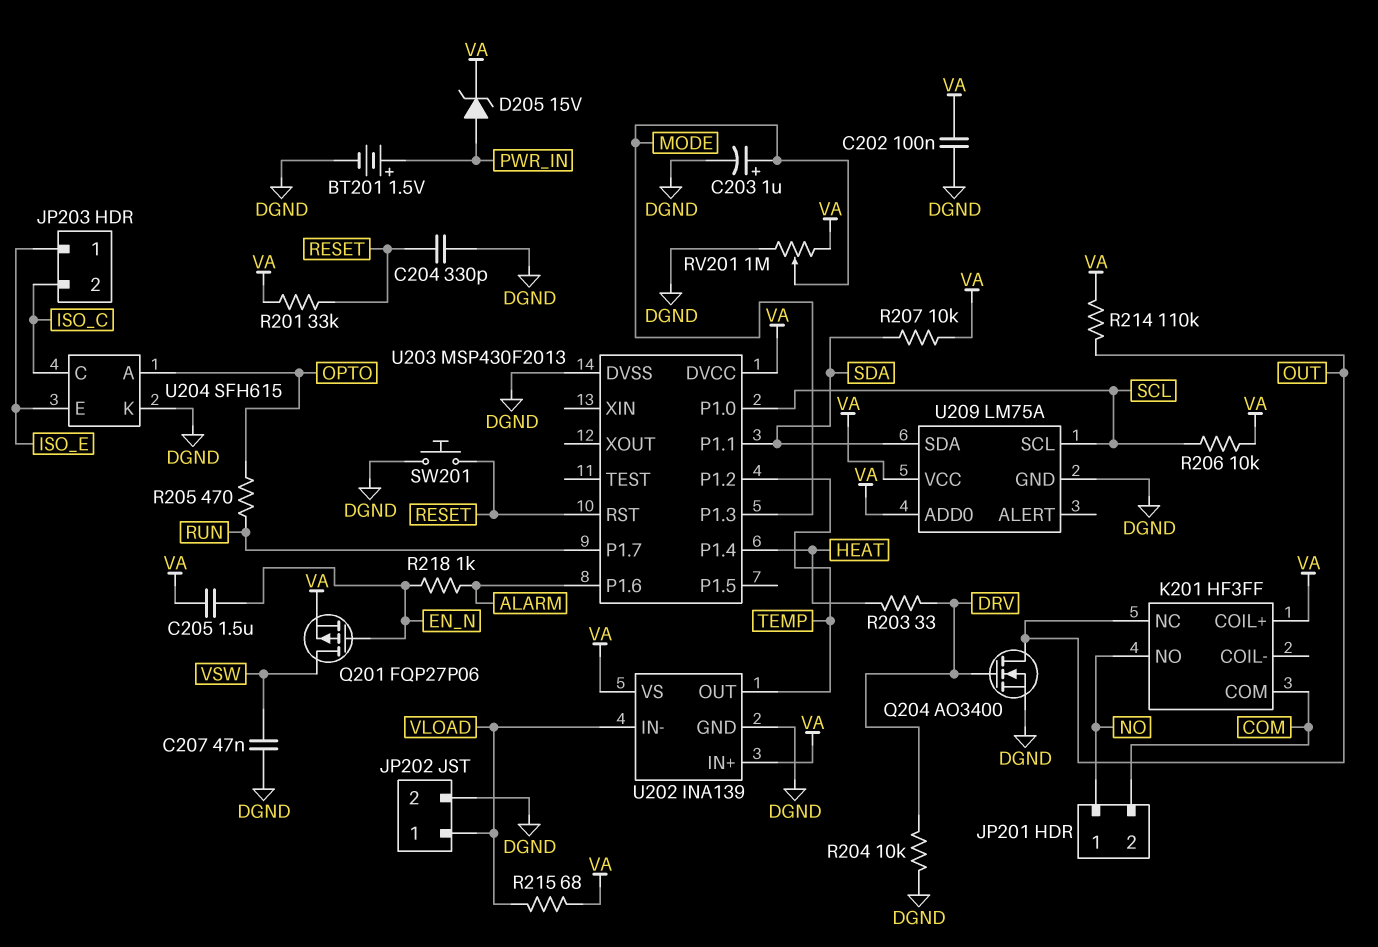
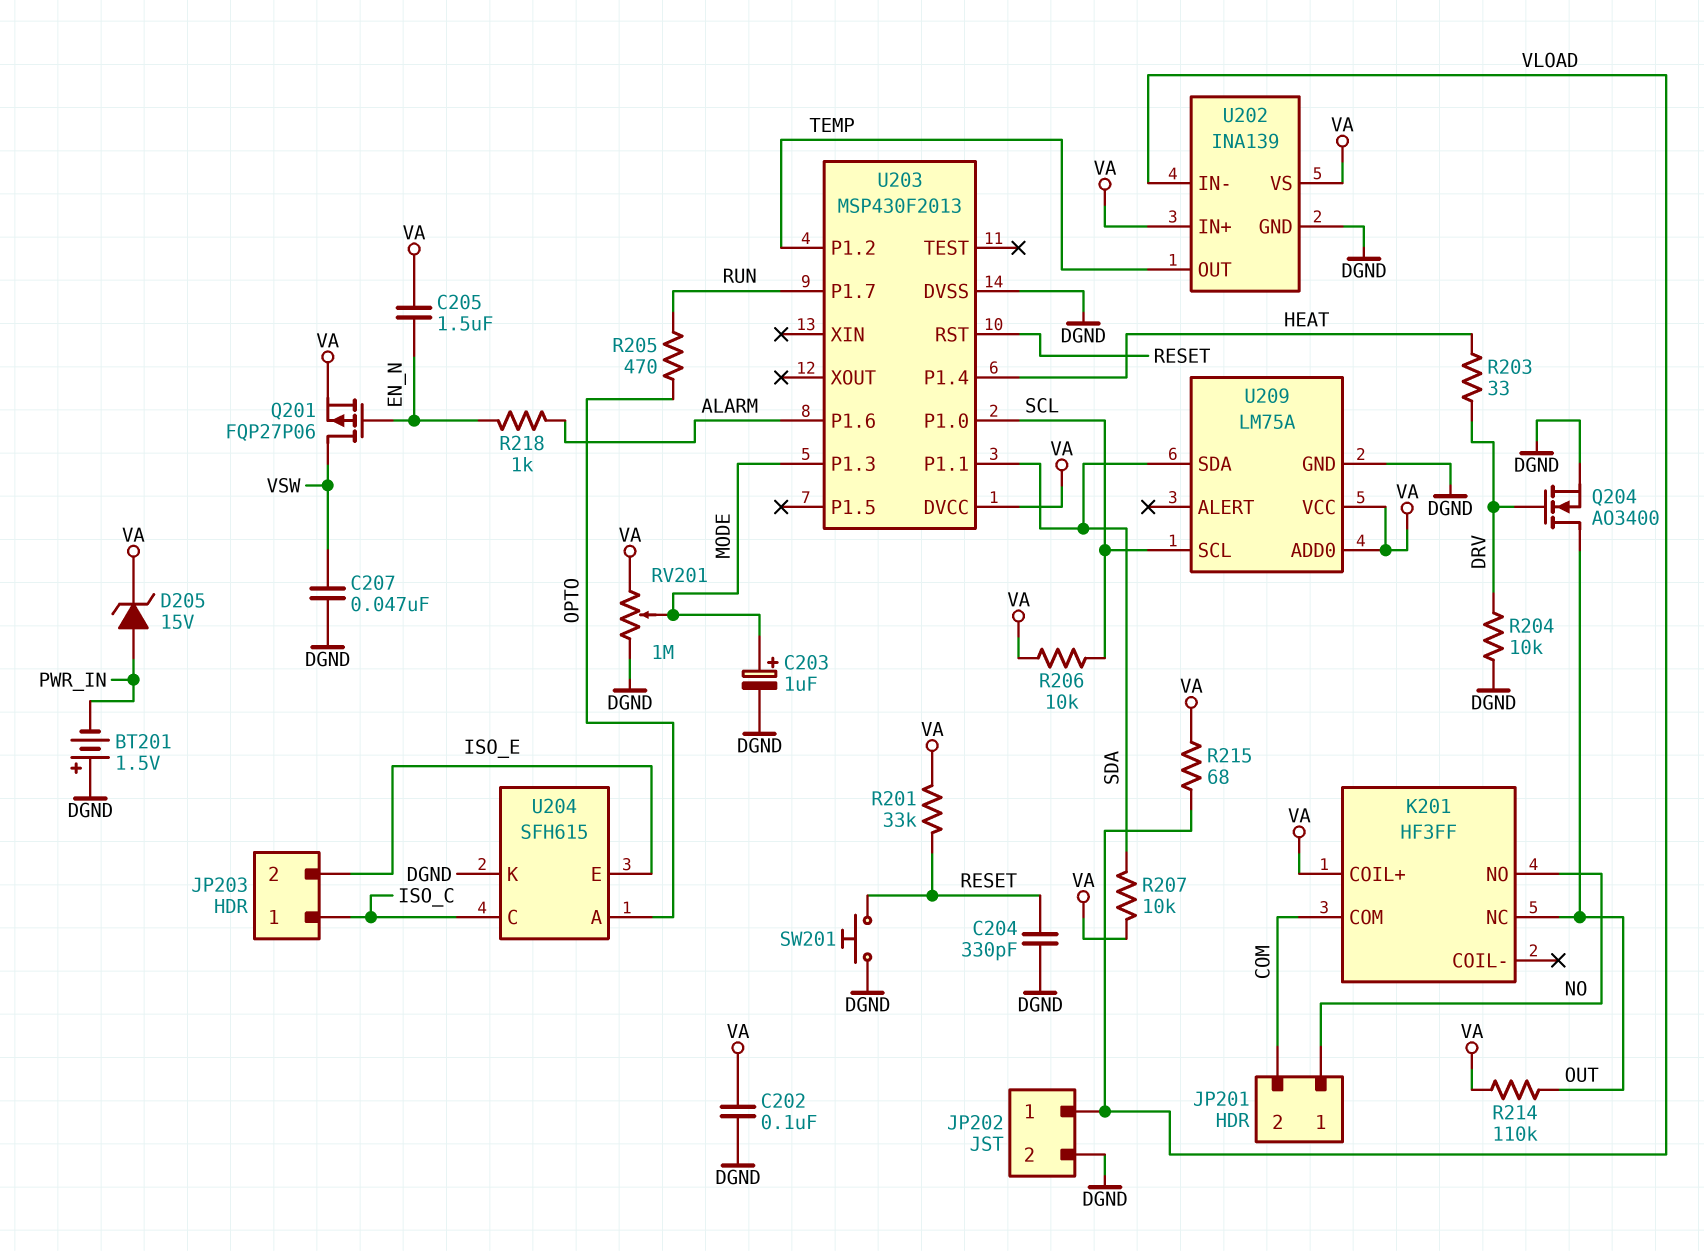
BT201: 1.5V (plus PWR_IN, minus DGND) -> 1.5V (plus DGND, minus PWR_IN)
JP203 pin 1: ISO_E -> ISO_C
JP203 pin 2: ISO_C -> ISO_E

